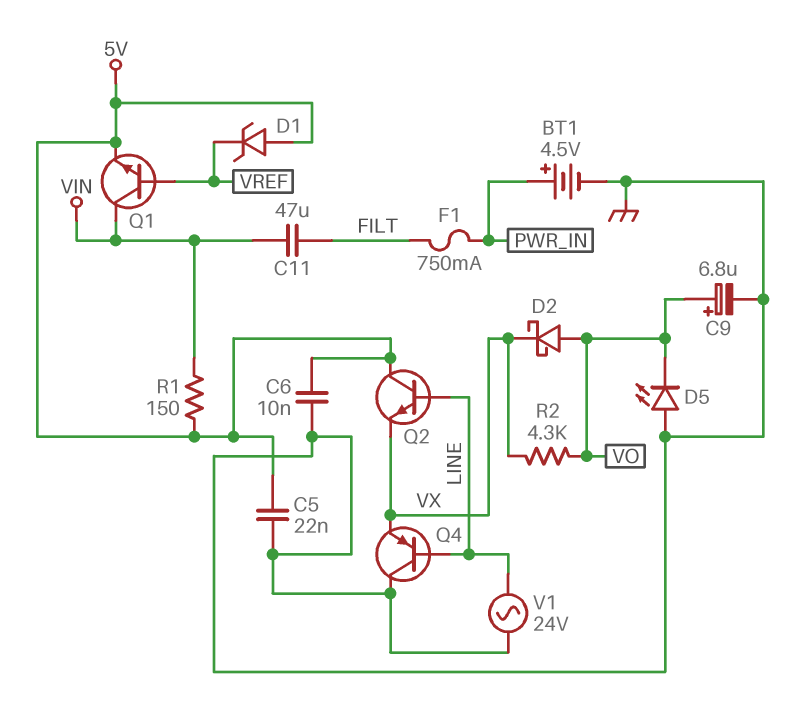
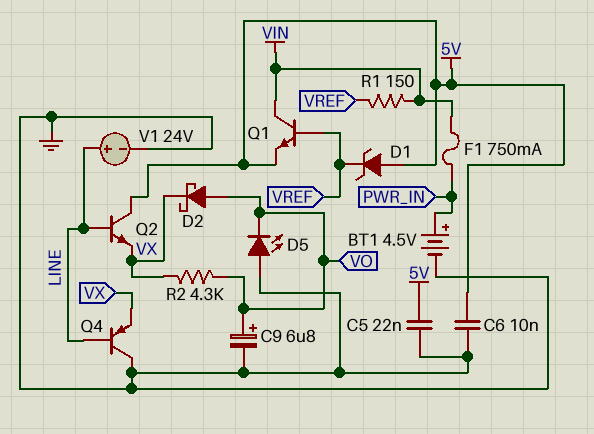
C11: 47uF (FILT, VIN) -> none
F1: 750mA (FILT, PWR_IN) -> 750mA (PWR_IN, VIN)
R1: 150 (5V, VIN) -> 150 (VIN, VREF)
V1: AC 24V (GND, LINE) -> 24V (plus LINE, minus GND)

